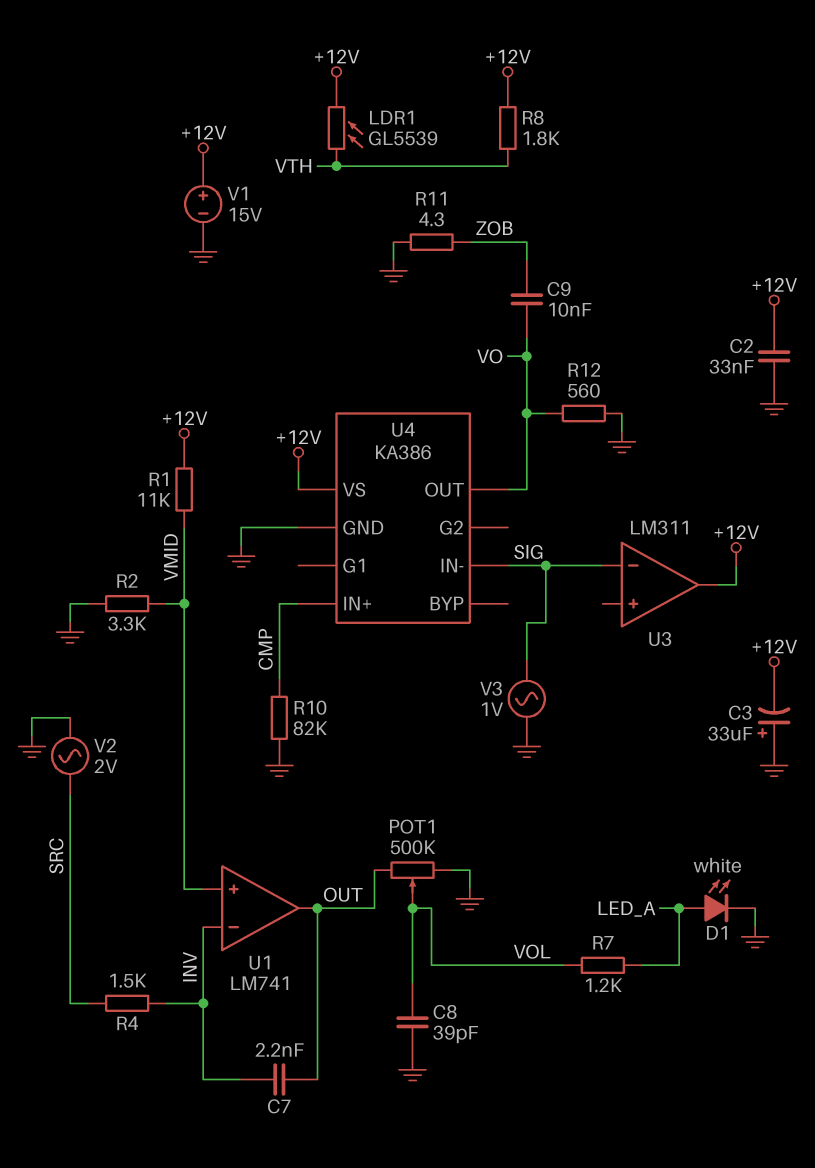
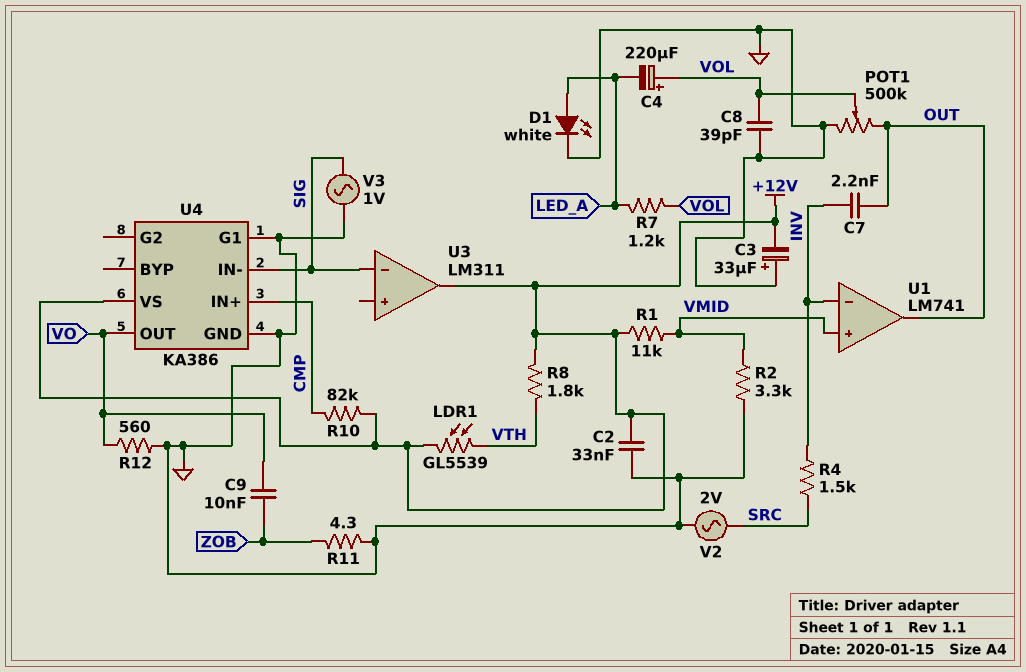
C4: none -> 220uF (plus VOL, minus LED_A)
R10: 82k (CMP, GND) -> 82k (+12V, CMP)
U4 pin G1: none -> GND
V1: 15V (plus +12V, minus GND) -> none

